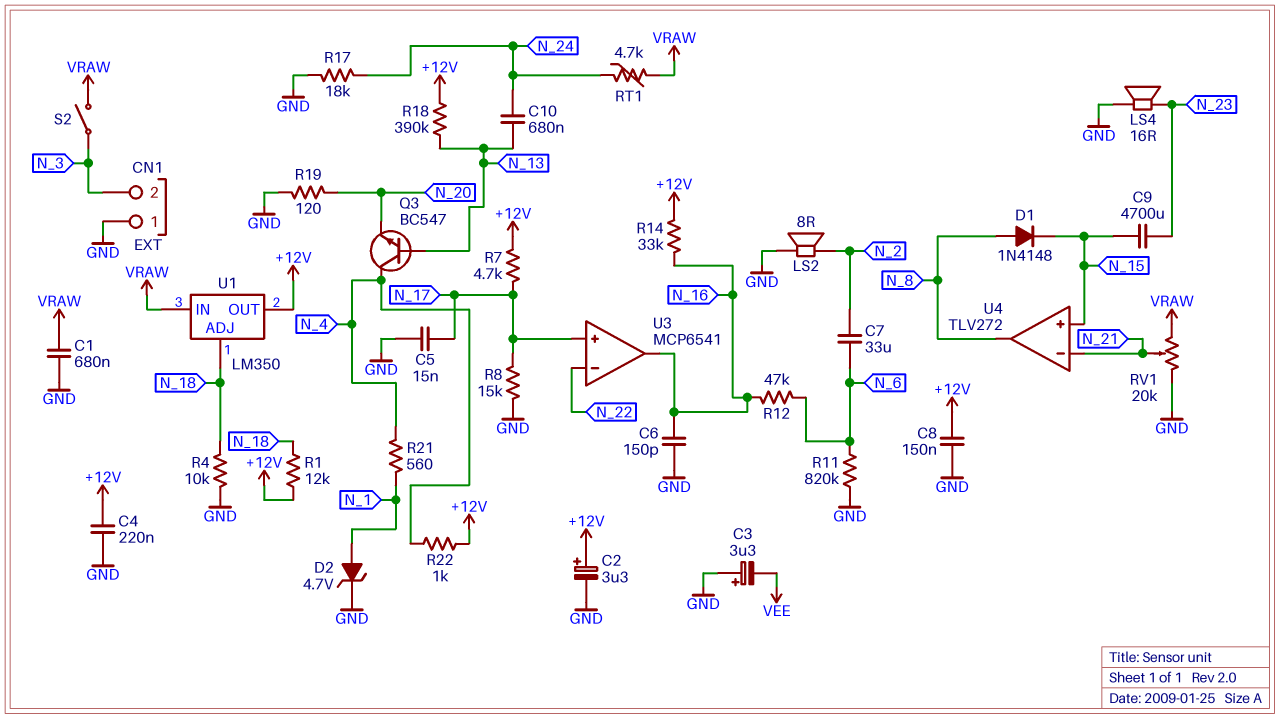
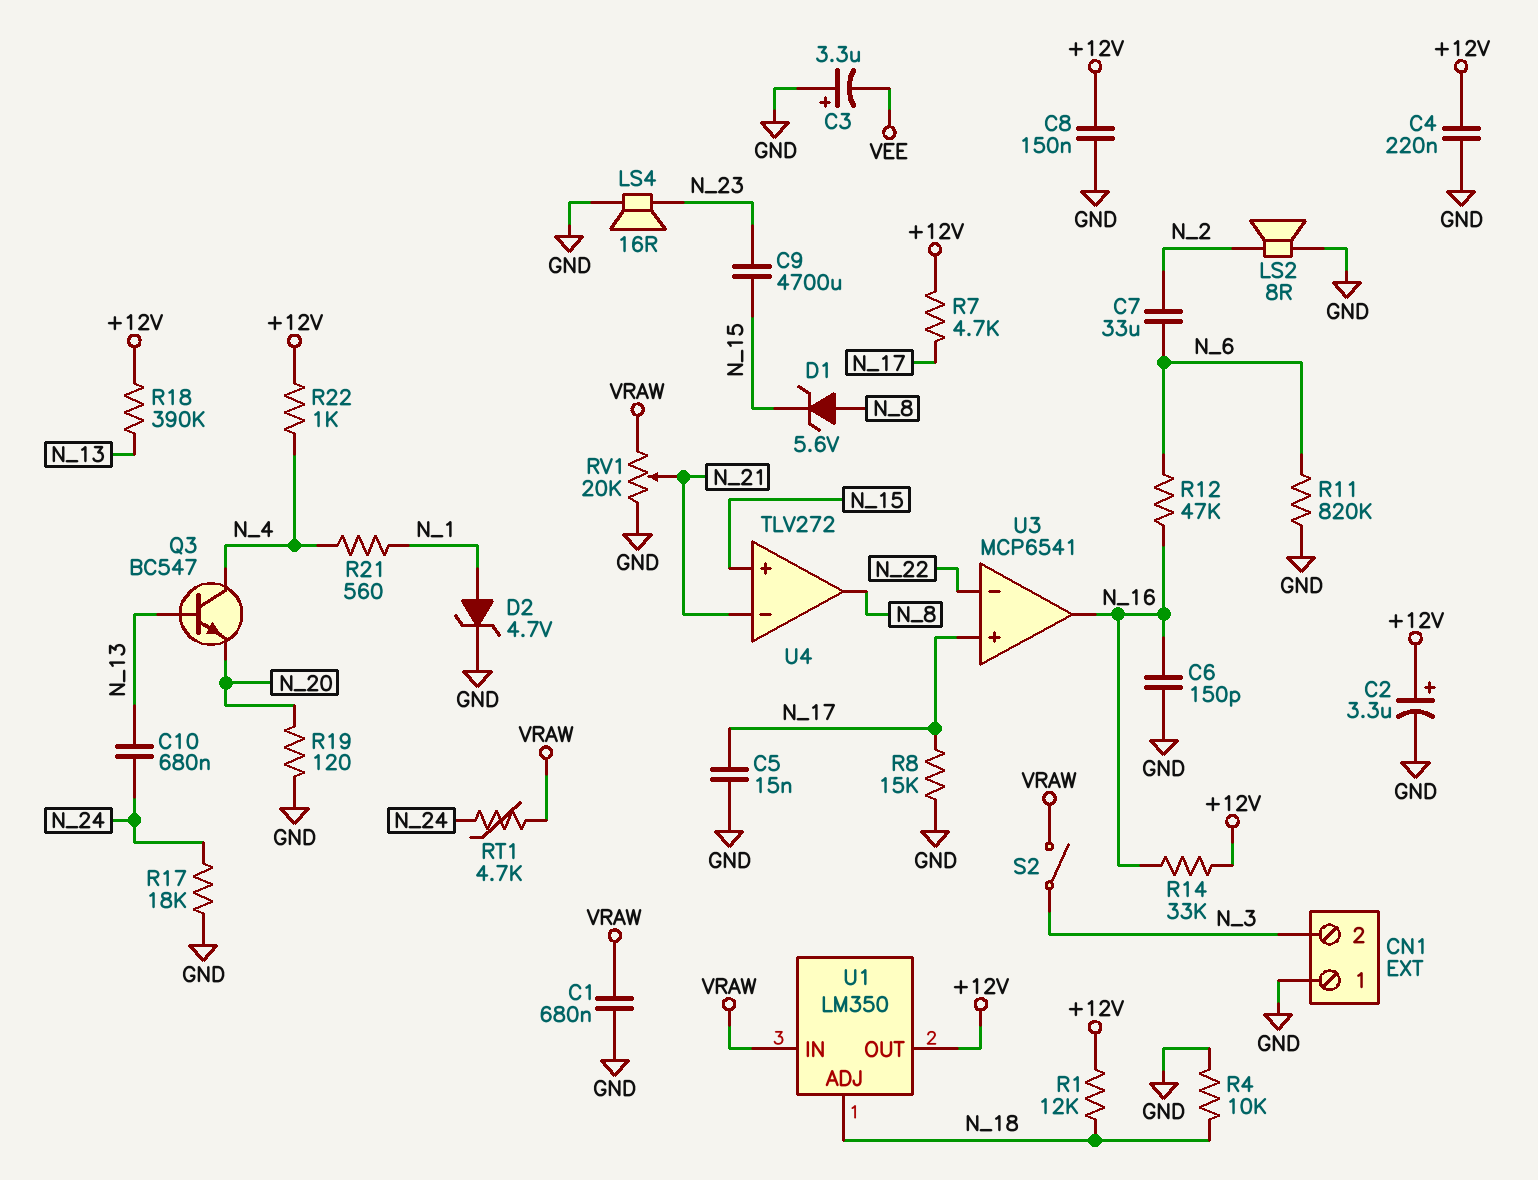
D1: diode 1N4148 (A N_8, K N_15) -> zener 5.6V (A N_8, K N_15)

